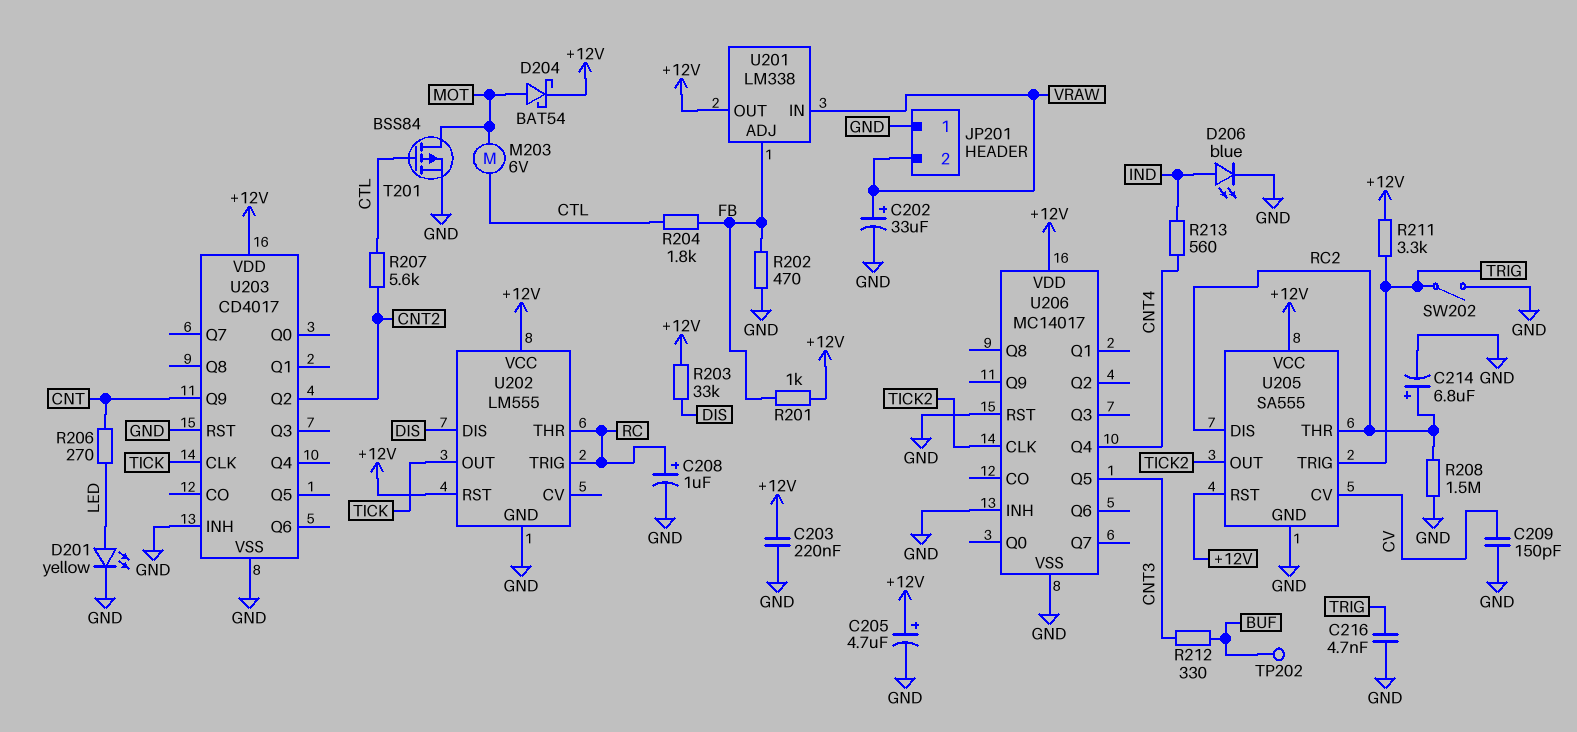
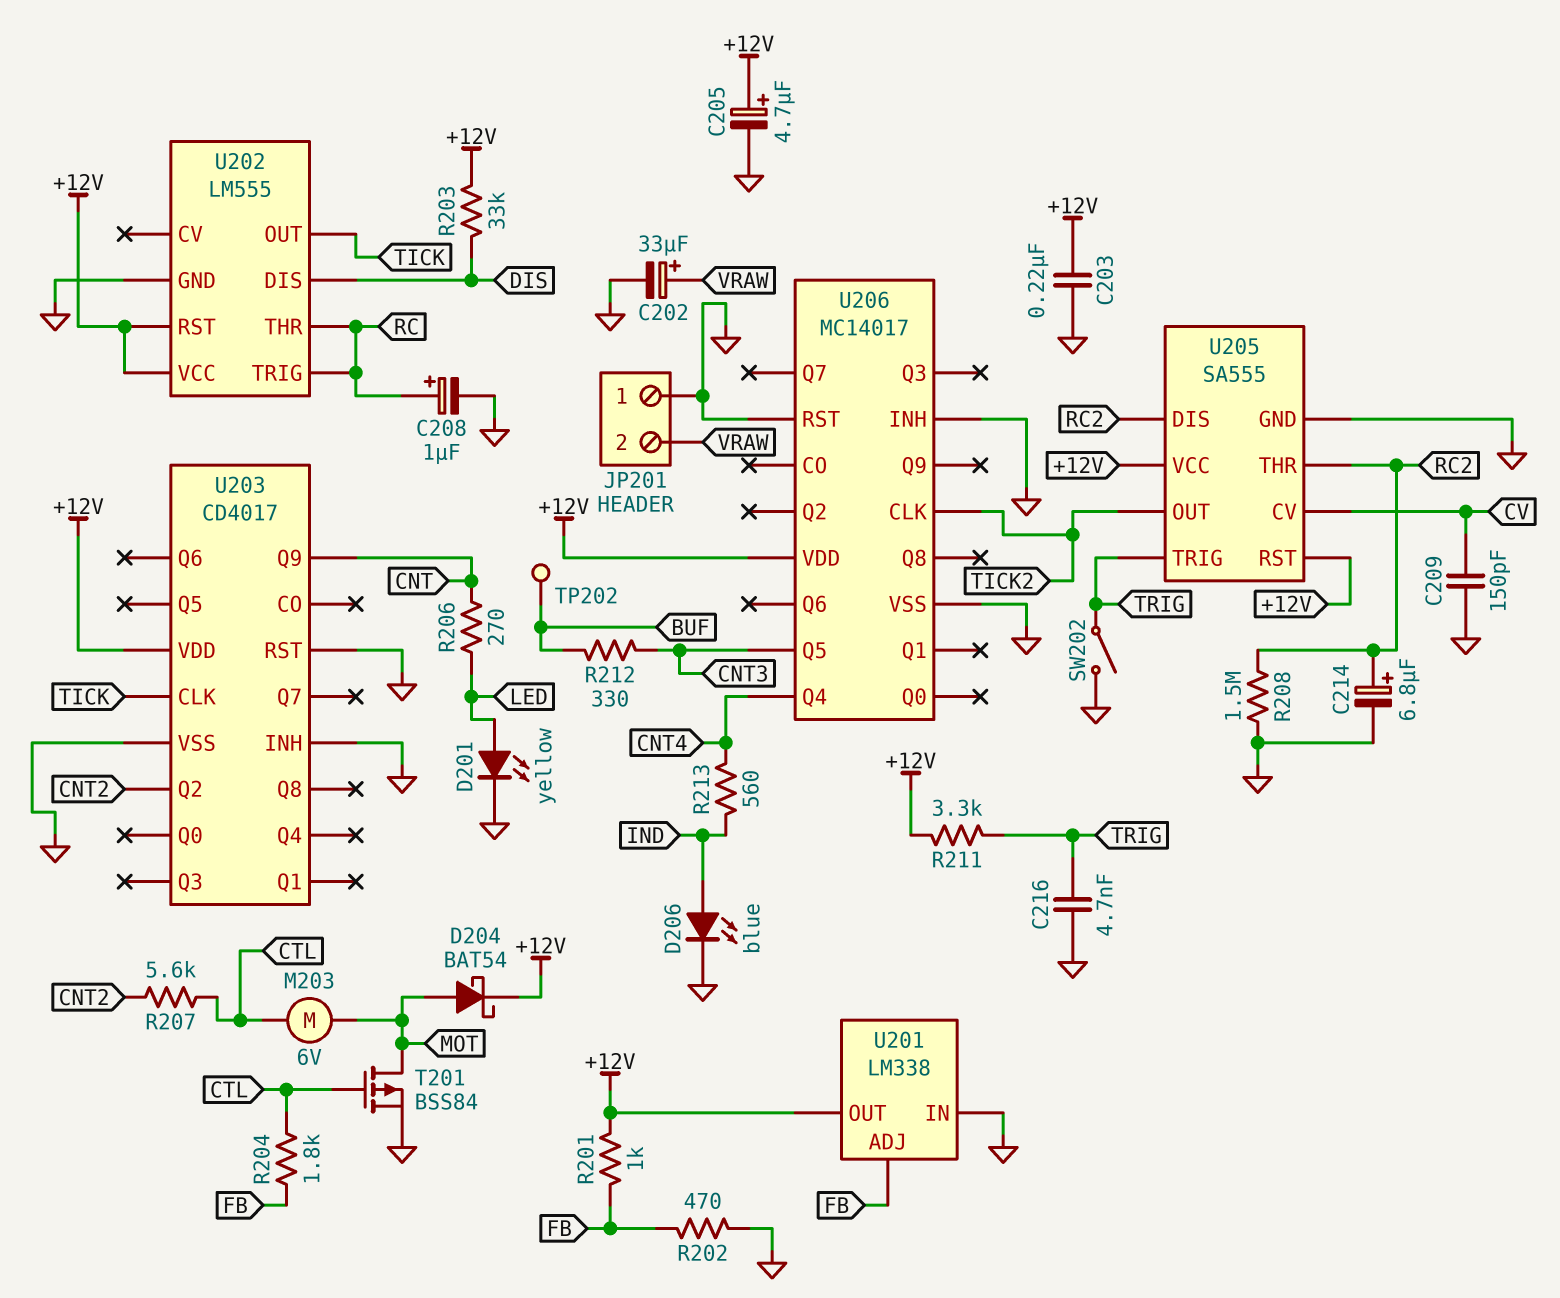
U201 pin IN: VRAW -> GND

